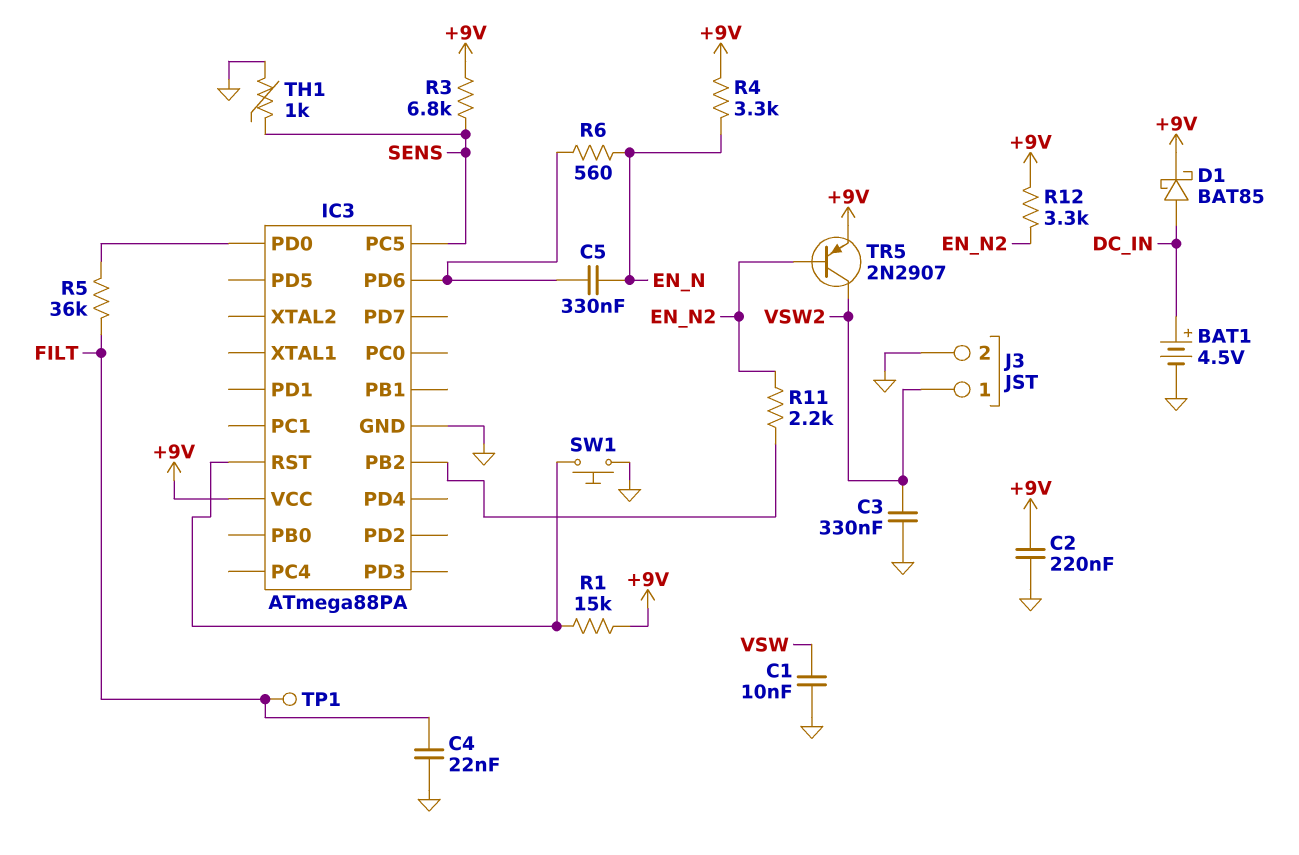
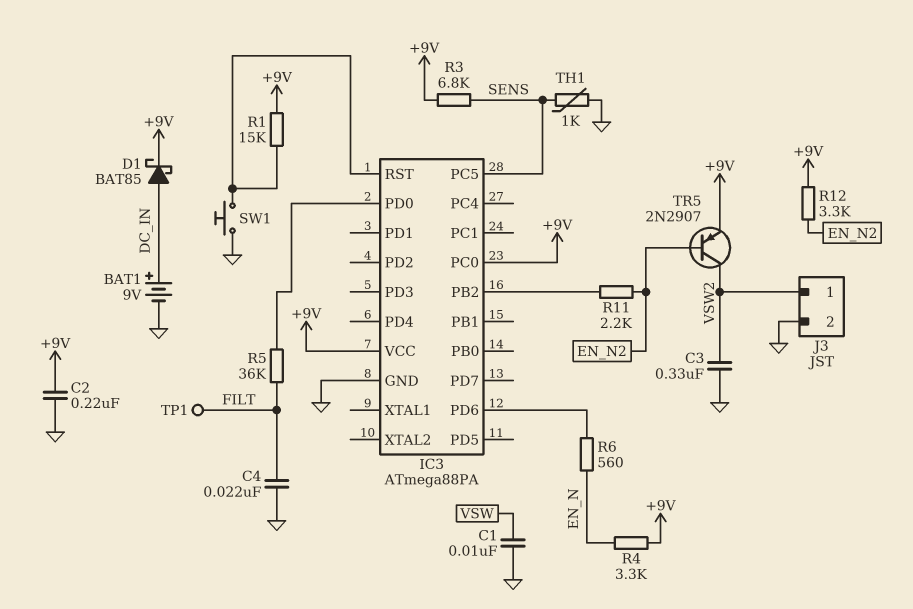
BAT1: 4.5V (plus DC_IN, minus GND) -> 9V (plus DC_IN, minus GND)
C5: 330nF (EN_N, IC3/PD6) -> none
IC3 pin PC0: none -> +9V

